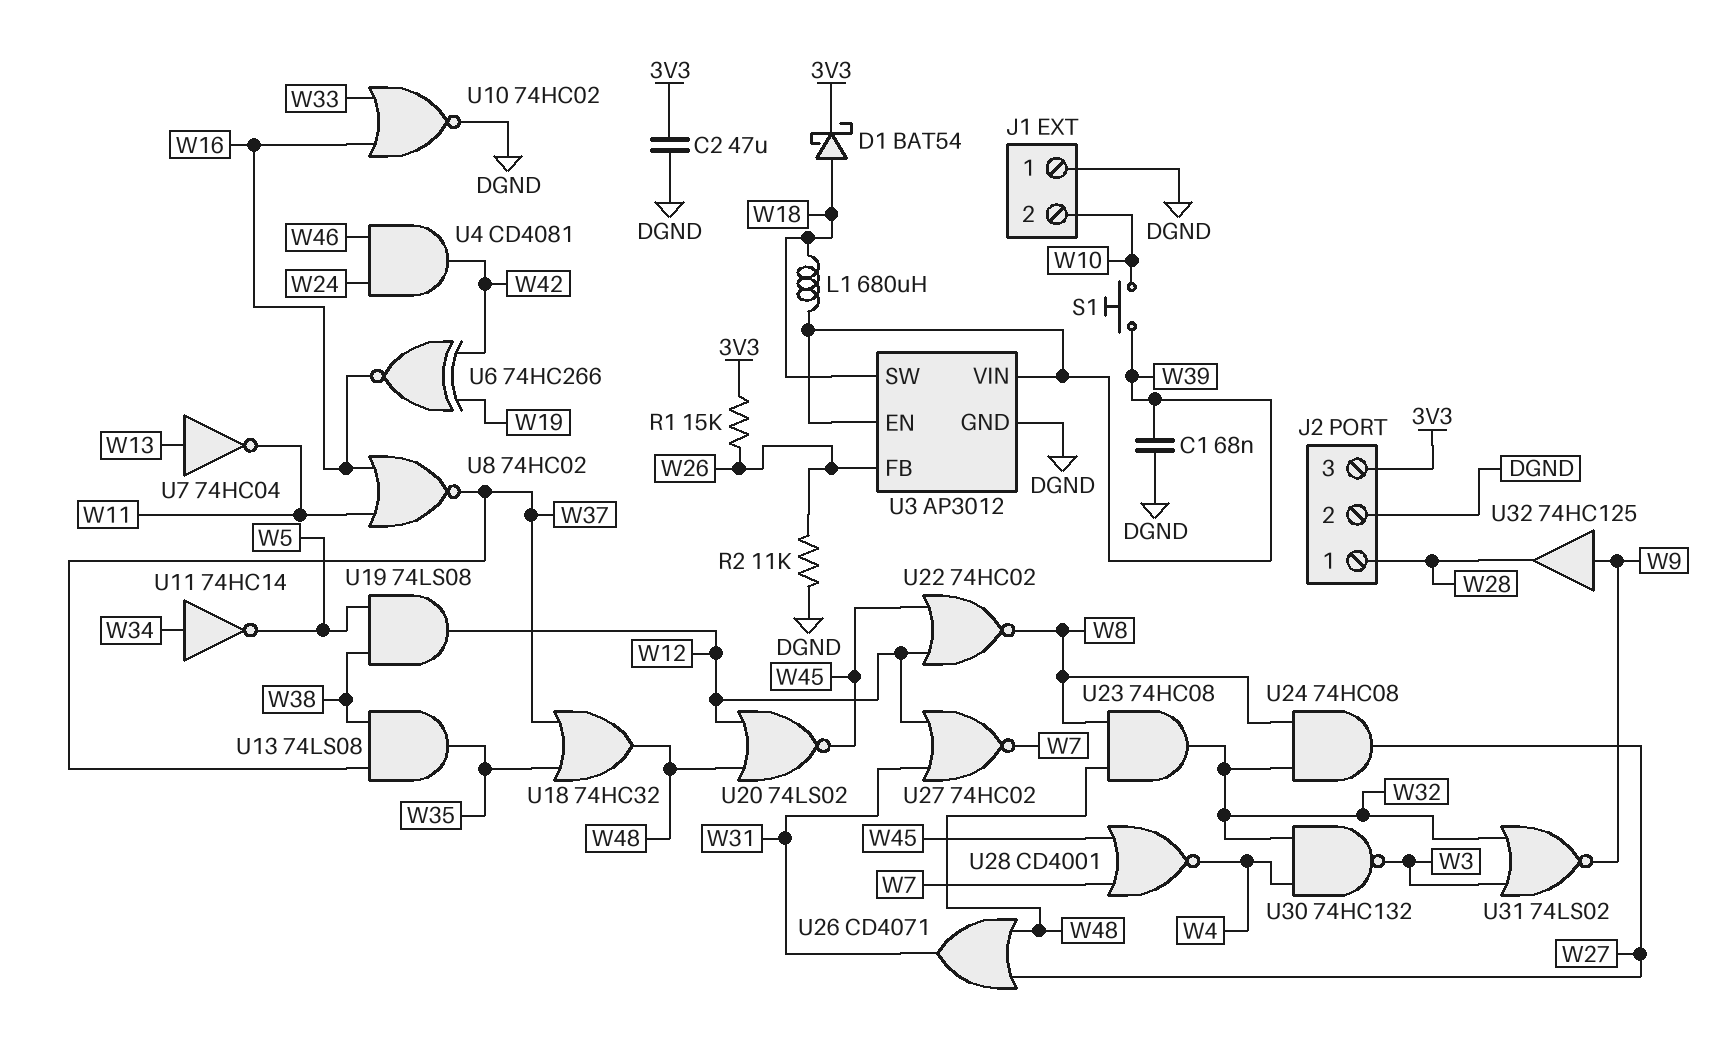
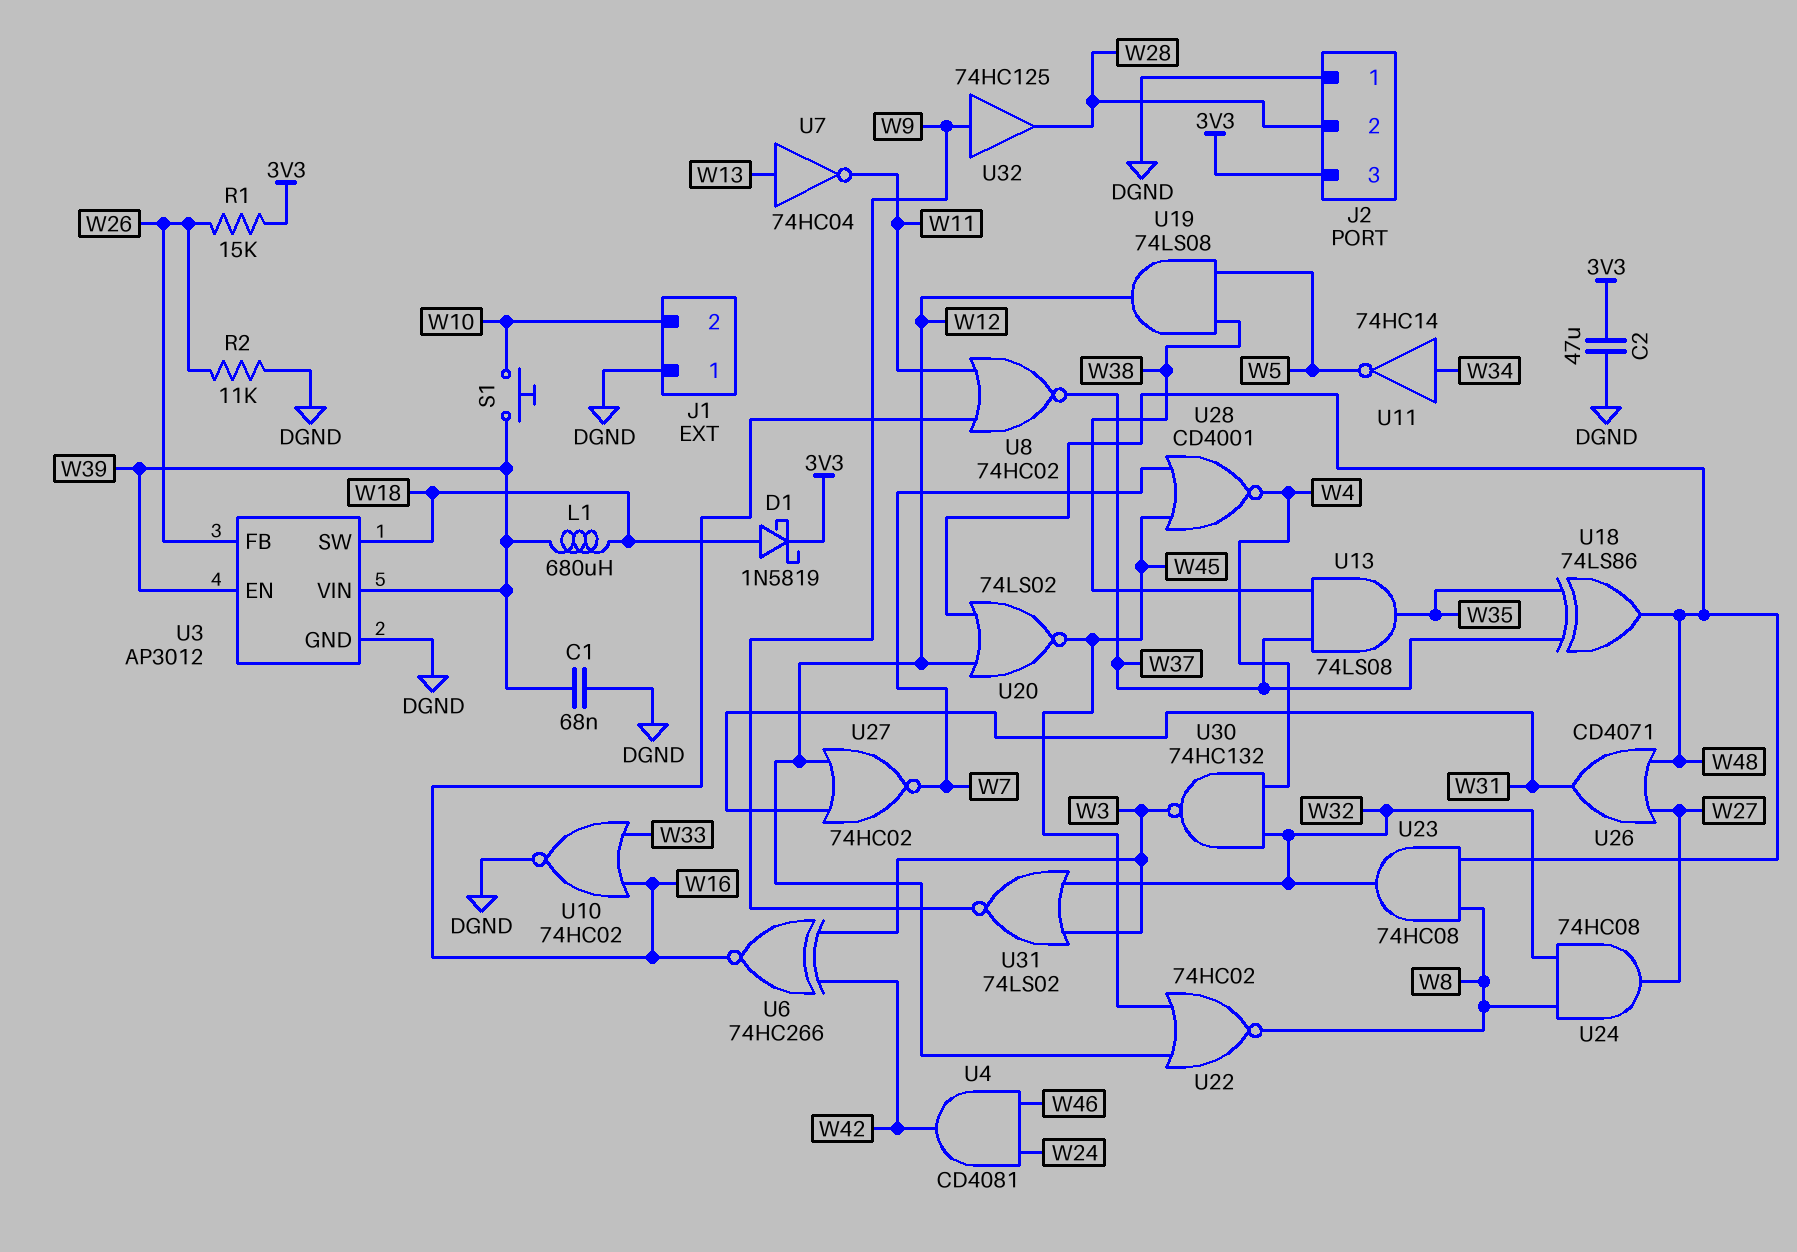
D1: schottky BAT54 (A W18, K 3V3) -> schottky 1N5819 (A W18, K 3V3)
J2 pin 1: W28 -> DGND
J2 pin 2: DGND -> W28
U6: XNOR 74HC266 (in W19, in W42, out W16) -> XNOR 74HC266 (in W3, in W42, out W16)
U18: OR 74HC32 (in W35, in W37, out W48) -> XOR 74LS86 (in W35, in W37, out W48)

